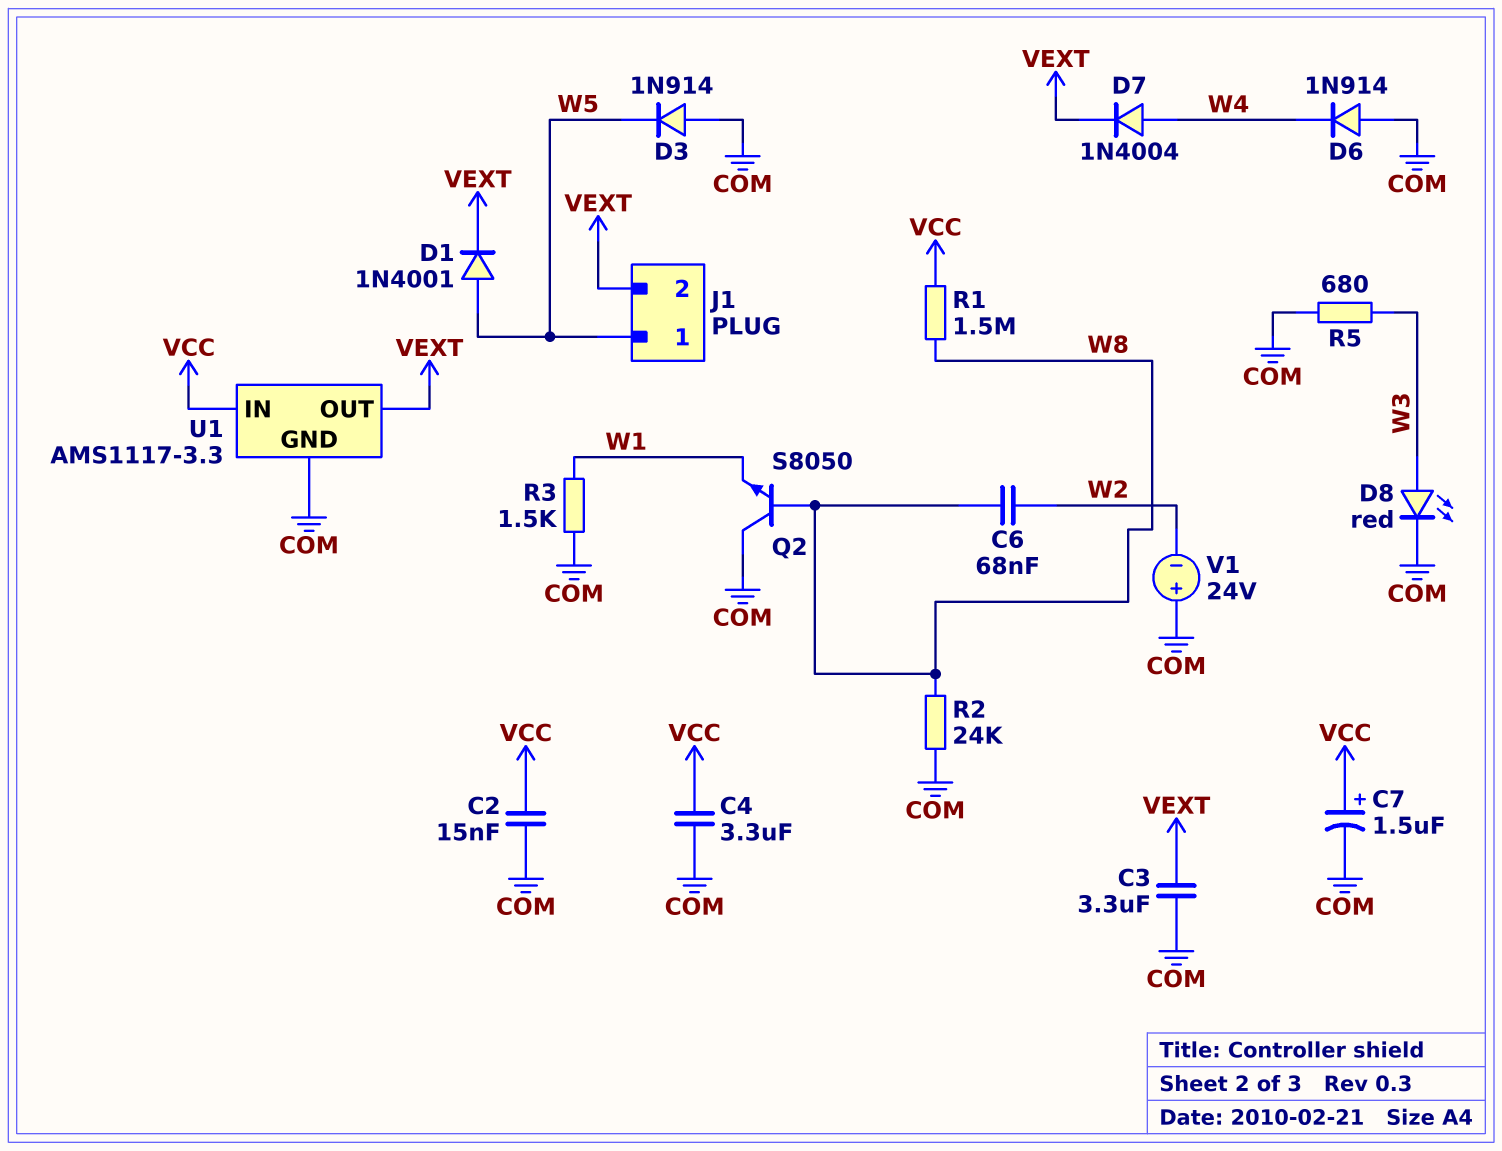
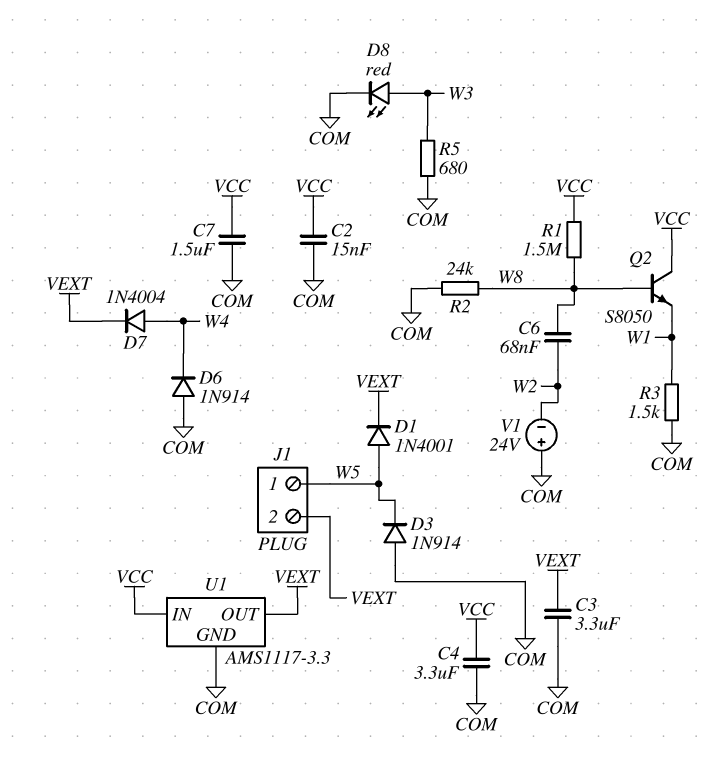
C7: 1.5uF (plus VCC, minus COM) -> 1.5uF (COM, VCC)
Q2: NPN S8050 (B W8, C COM, E W1) -> NPN S8050 (B W8, C VCC, E W1)

